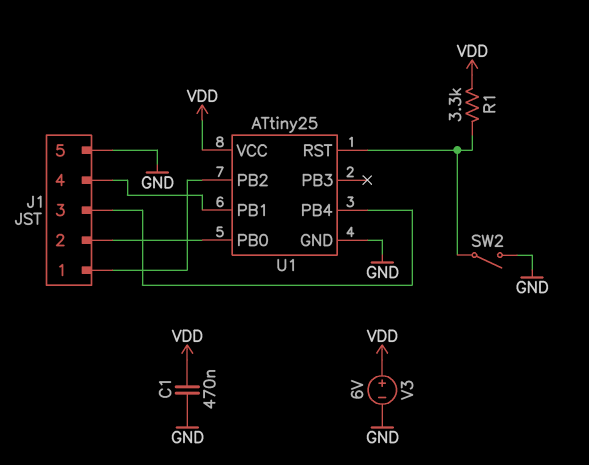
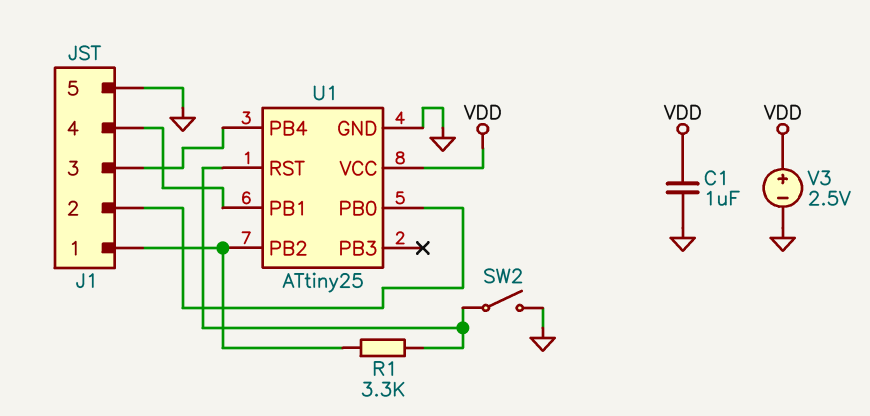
C1: 470nF (GND, VDD) -> 1uF (GND, VDD)
R1: 3.3k (U1/RST, VDD) -> 3.3k (J1/1, U1/RST)
V3: 6V (plus VDD, minus GND) -> 2.5V (plus VDD, minus GND)

